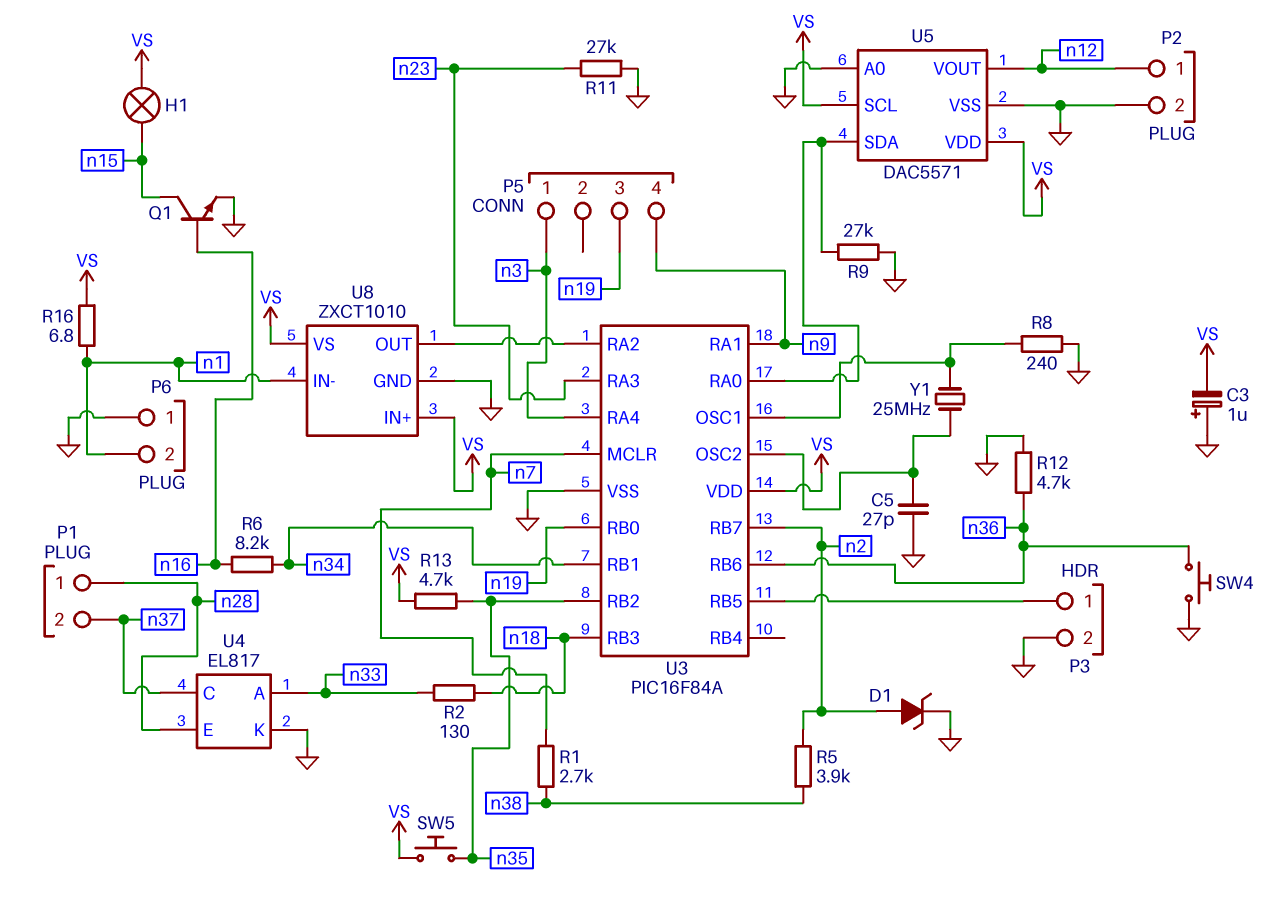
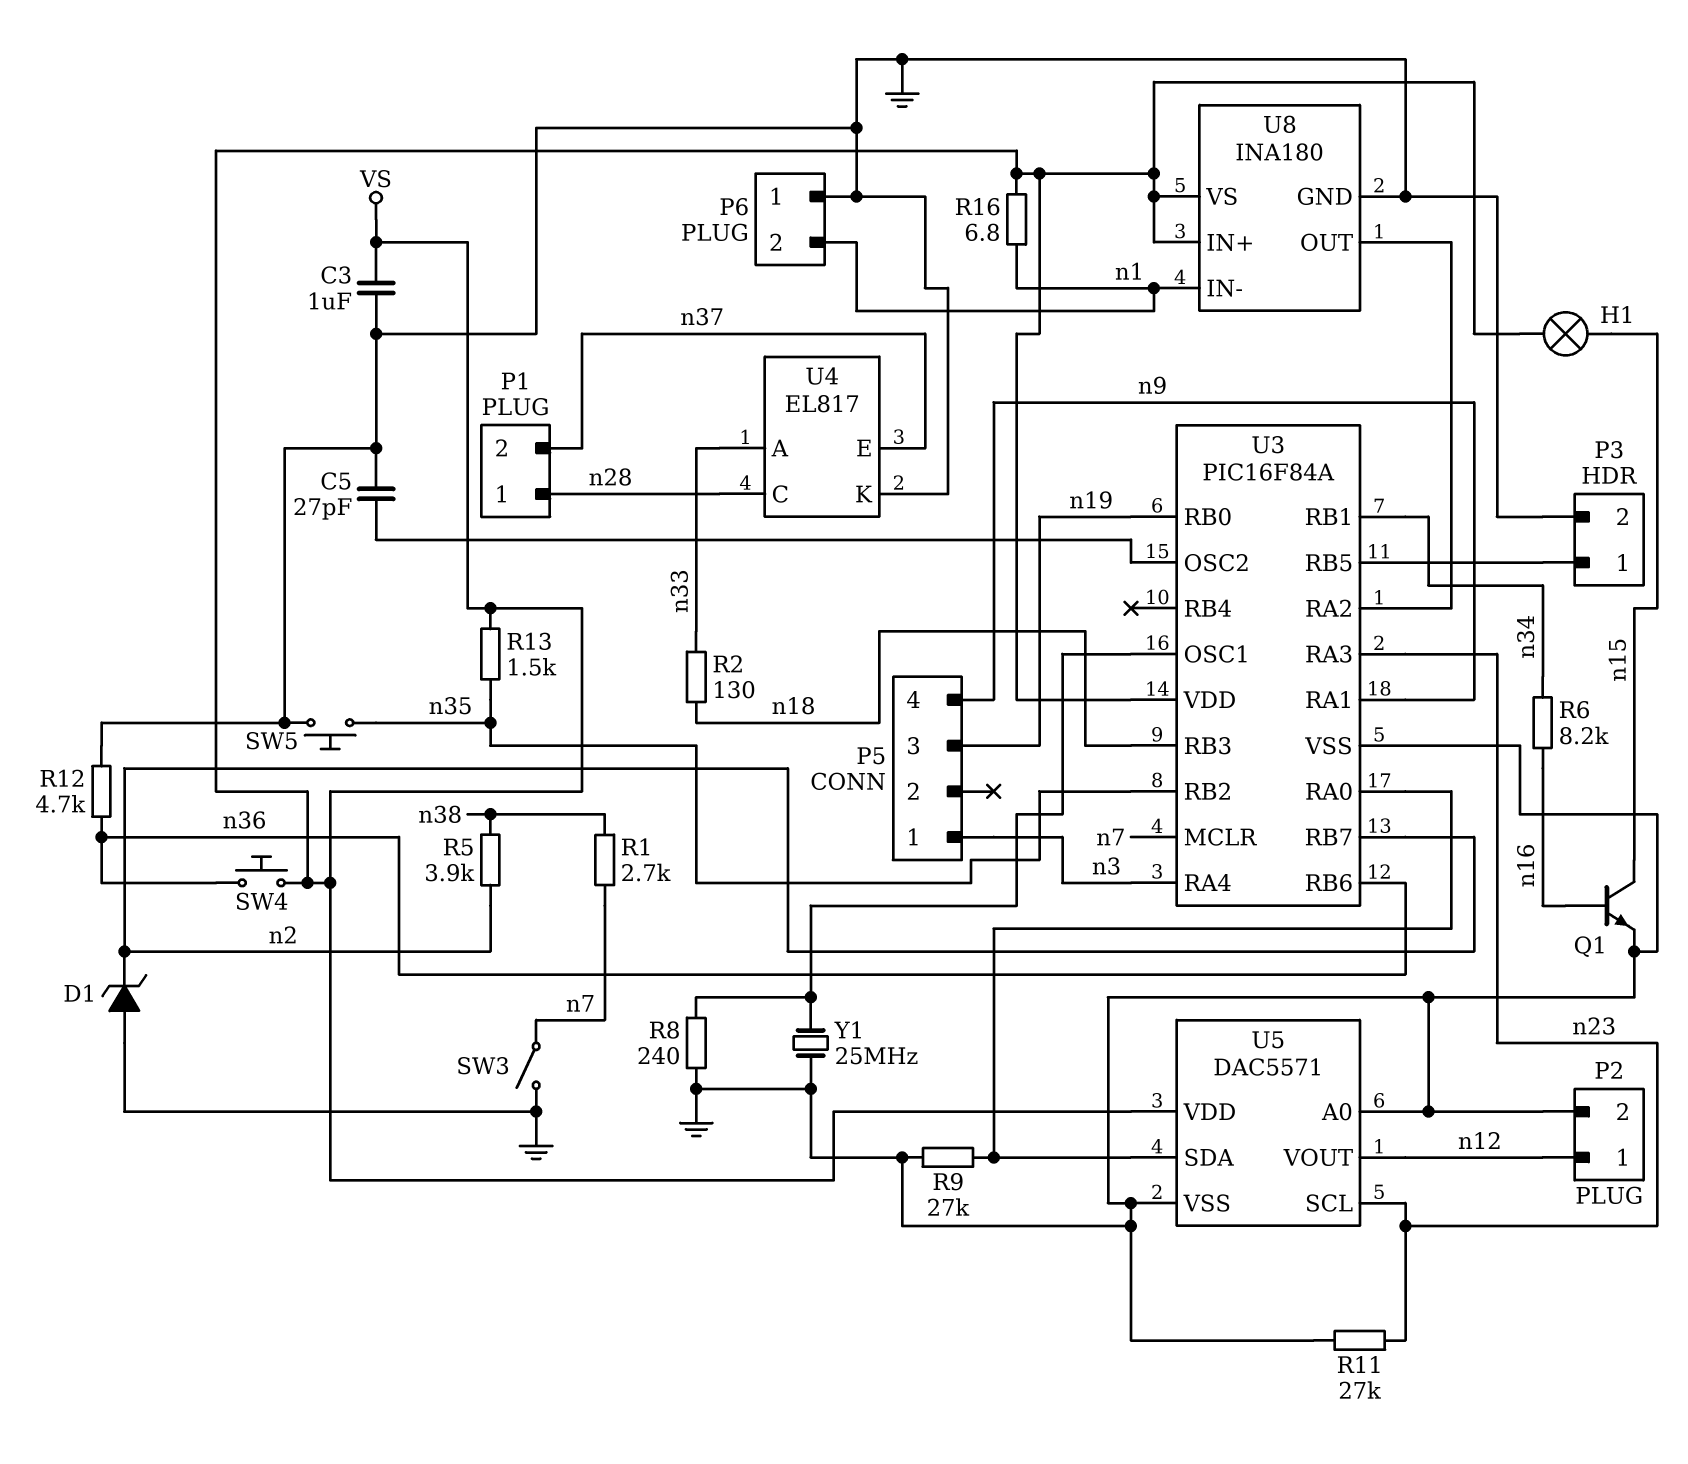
C3: 1uF (plus GND, minus VS) -> 1uF (GND, VS)
D1: zener (A n2, K GND) -> zener (A GND, K n2)
R13: 4.7k (VS, n35) -> 1.5k (VS, n35)
SW3: none -> switch (GND, n7)
SW4: button (GND, n36) -> button (VS, n36)
SW5: button (VS, n35) -> button (GND, n35)
U4 pin C: n37 -> n28
U4 pin E: n28 -> n37
U5 pin SCL: VS -> n23
U8: ZXCT1010 -> INA180
Y1: 25MHz (U3/OSC1, U3/OSC2) -> 25MHz (GND, U3/OSC1)

